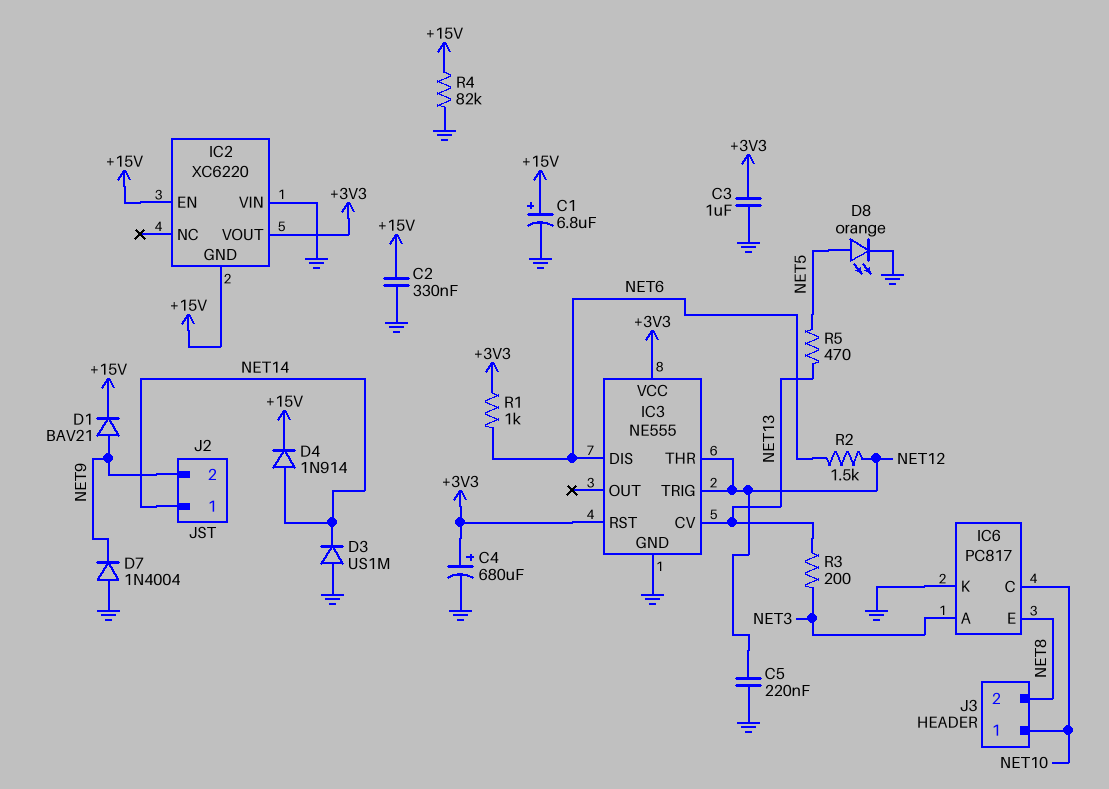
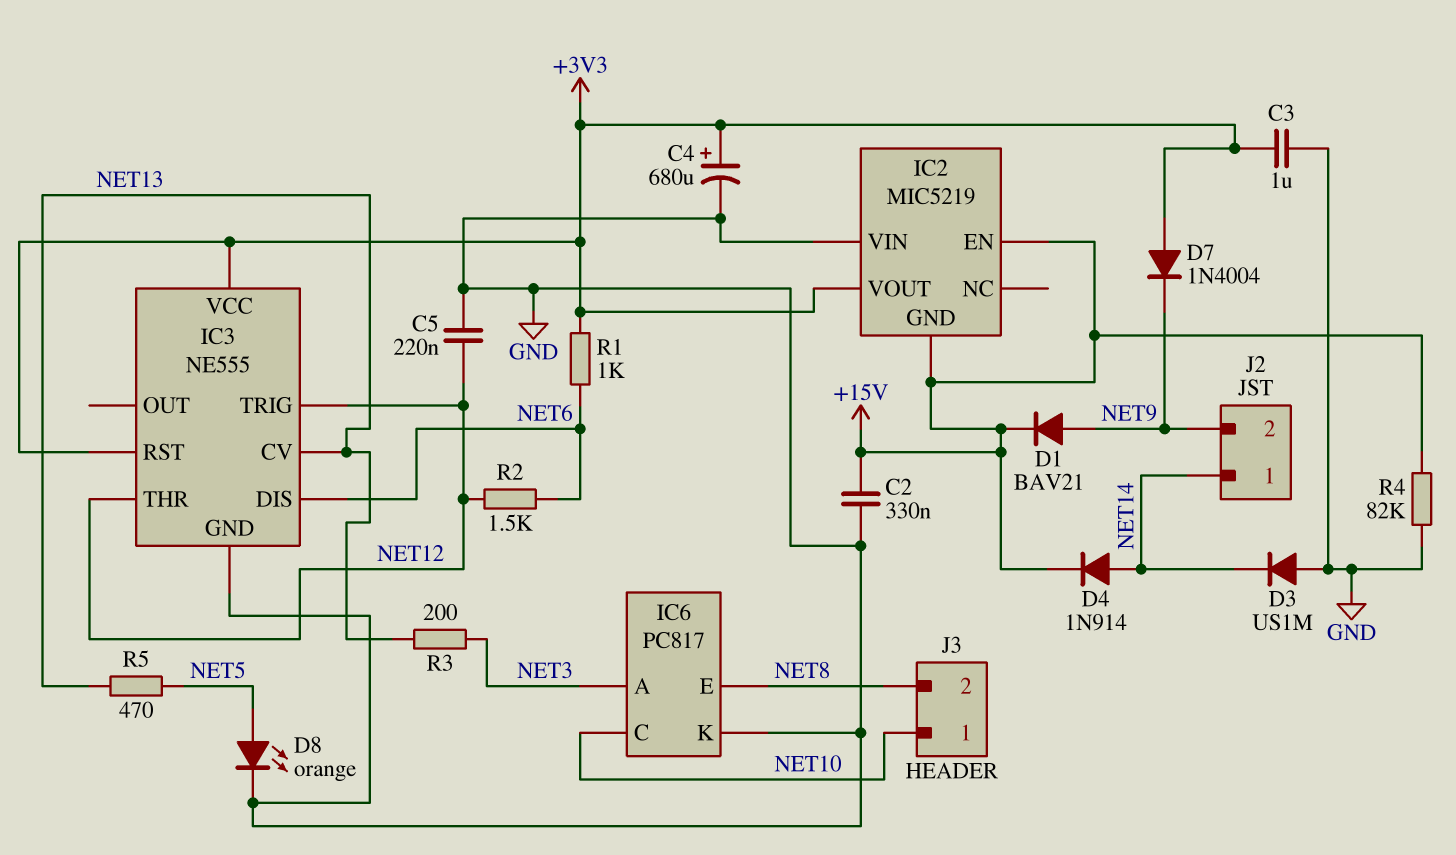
C1: 6.8uF (plus +15V, minus GND) -> none
D7: diode 1N4004 (A GND, K NET9) -> diode 1N4004 (A +3V3, K NET9)
IC2: XC6220 -> MIC5219

